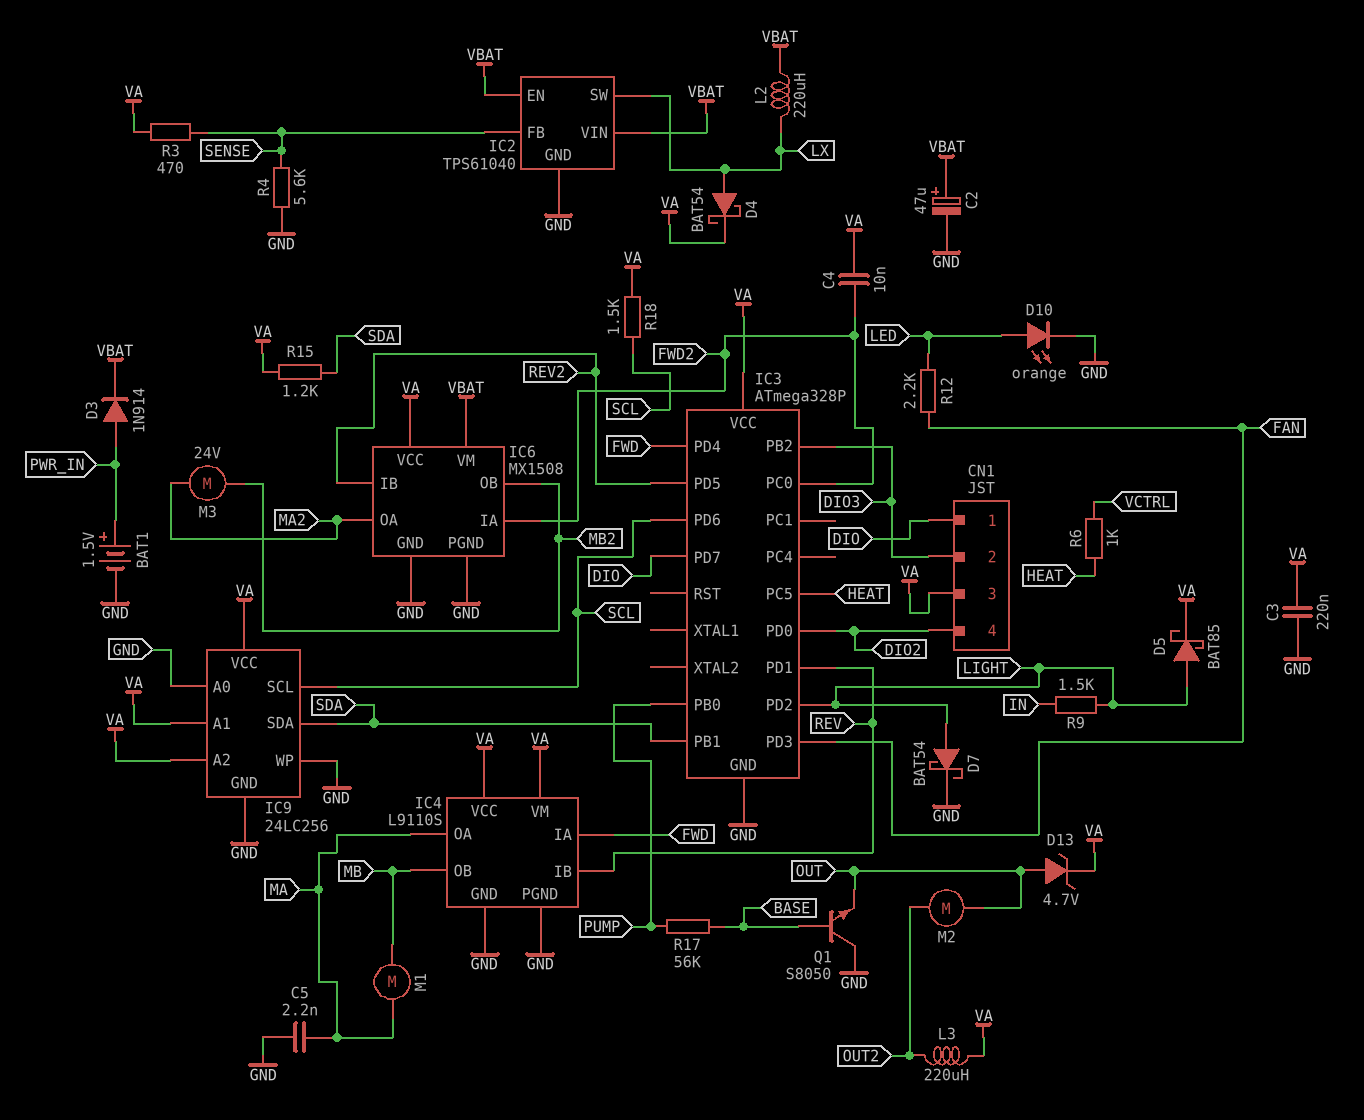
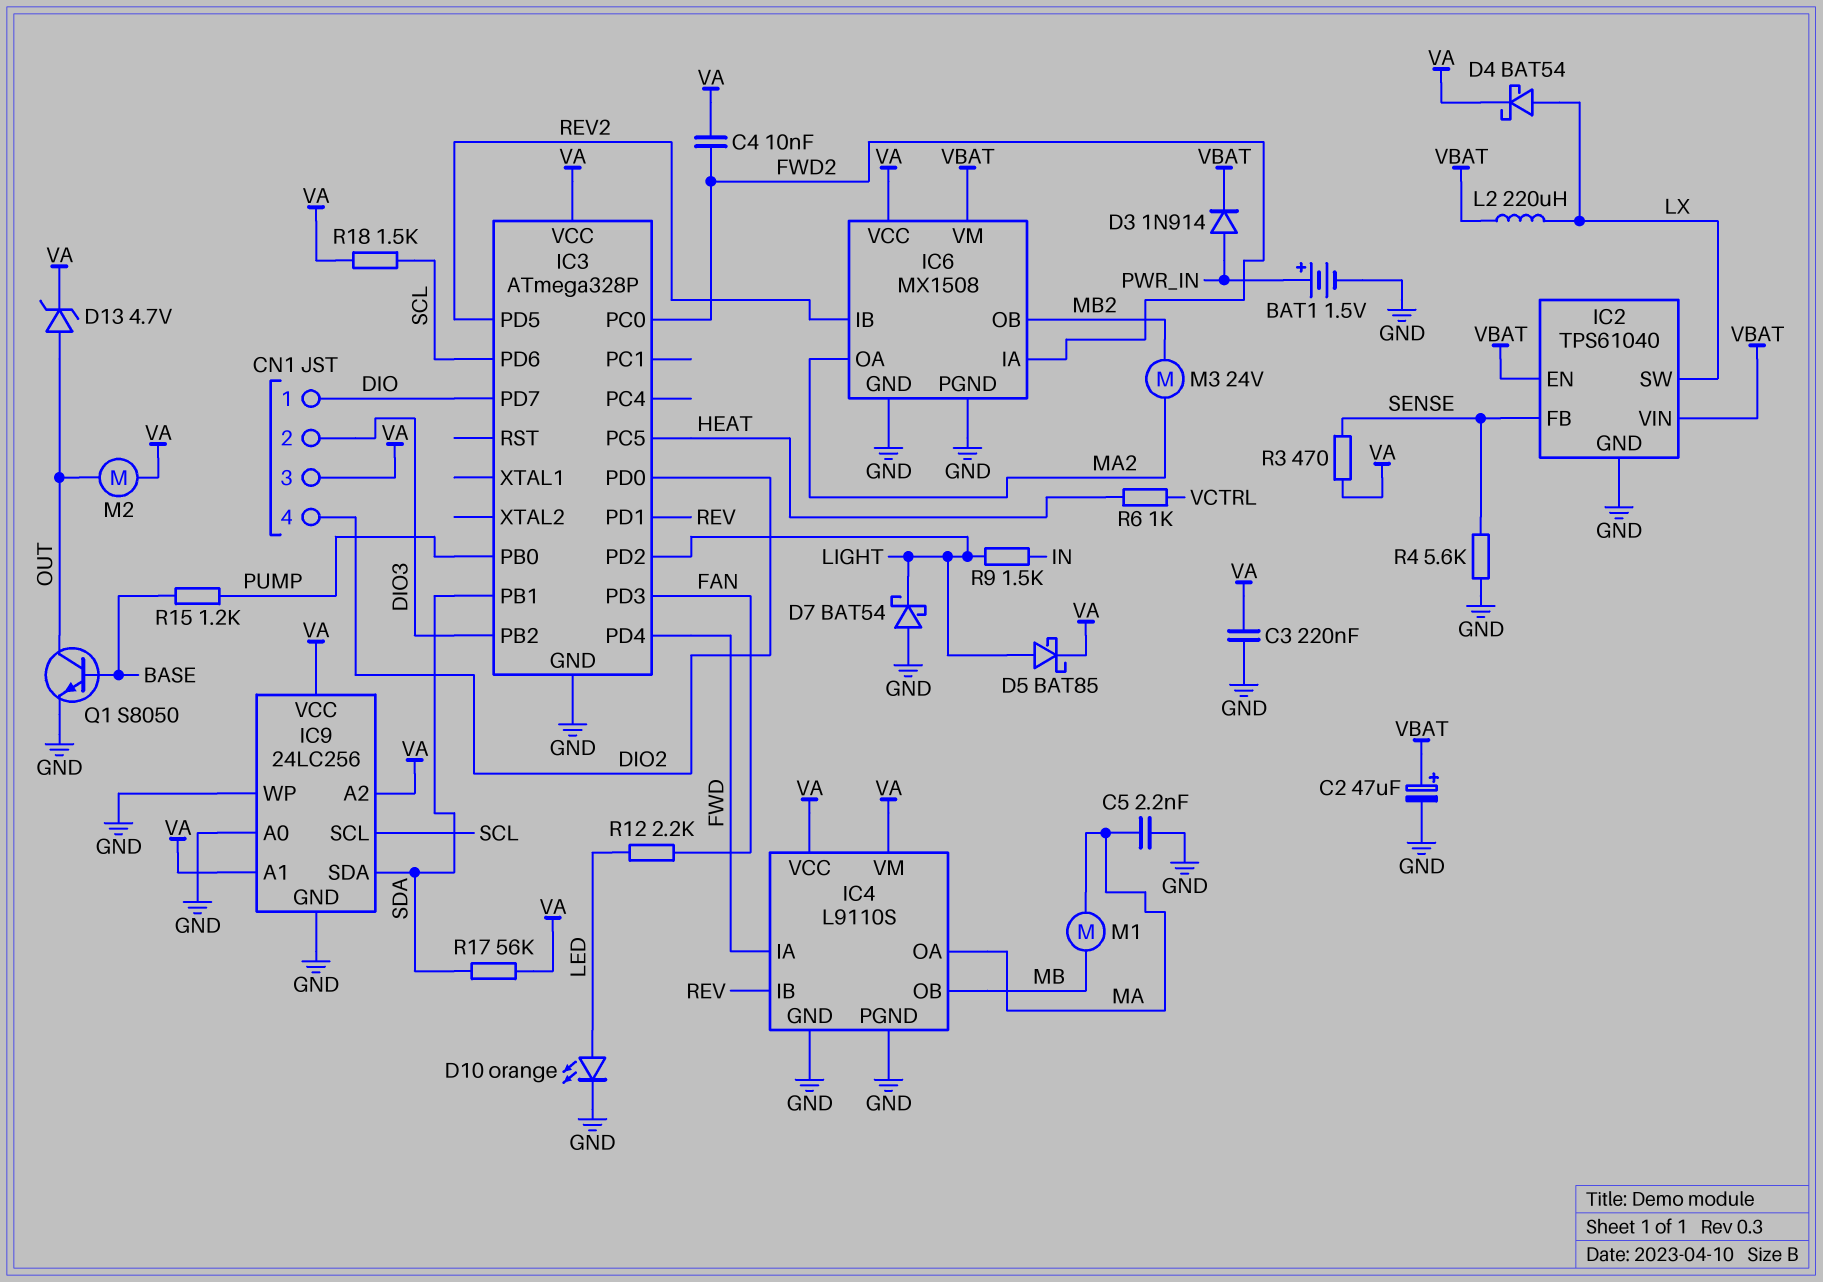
D7: schottky BAT54 (A LIGHT, K GND) -> schottky BAT54 (A GND, K LIGHT)
L3: 220uH (OUT2, VA) -> none
M2: motor (OUT, OUT2) -> motor (OUT, VA)
Q1: NPN S8050 (B BASE, C GND, E OUT) -> NPN S8050 (B BASE, C OUT, E GND)
R15: 1.2k (SDA, VA) -> 1.2k (BASE, PUMP)
R17: 56k (BASE, PUMP) -> 56k (SDA, VA)

